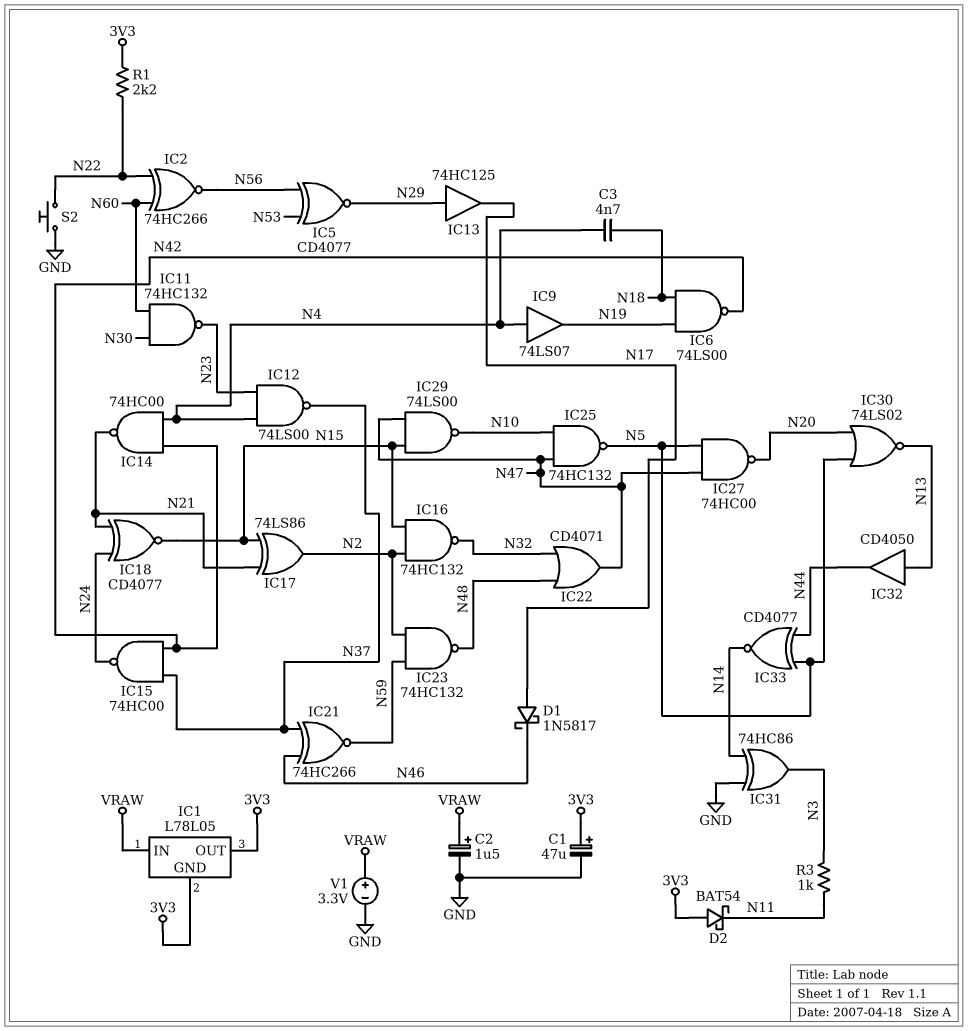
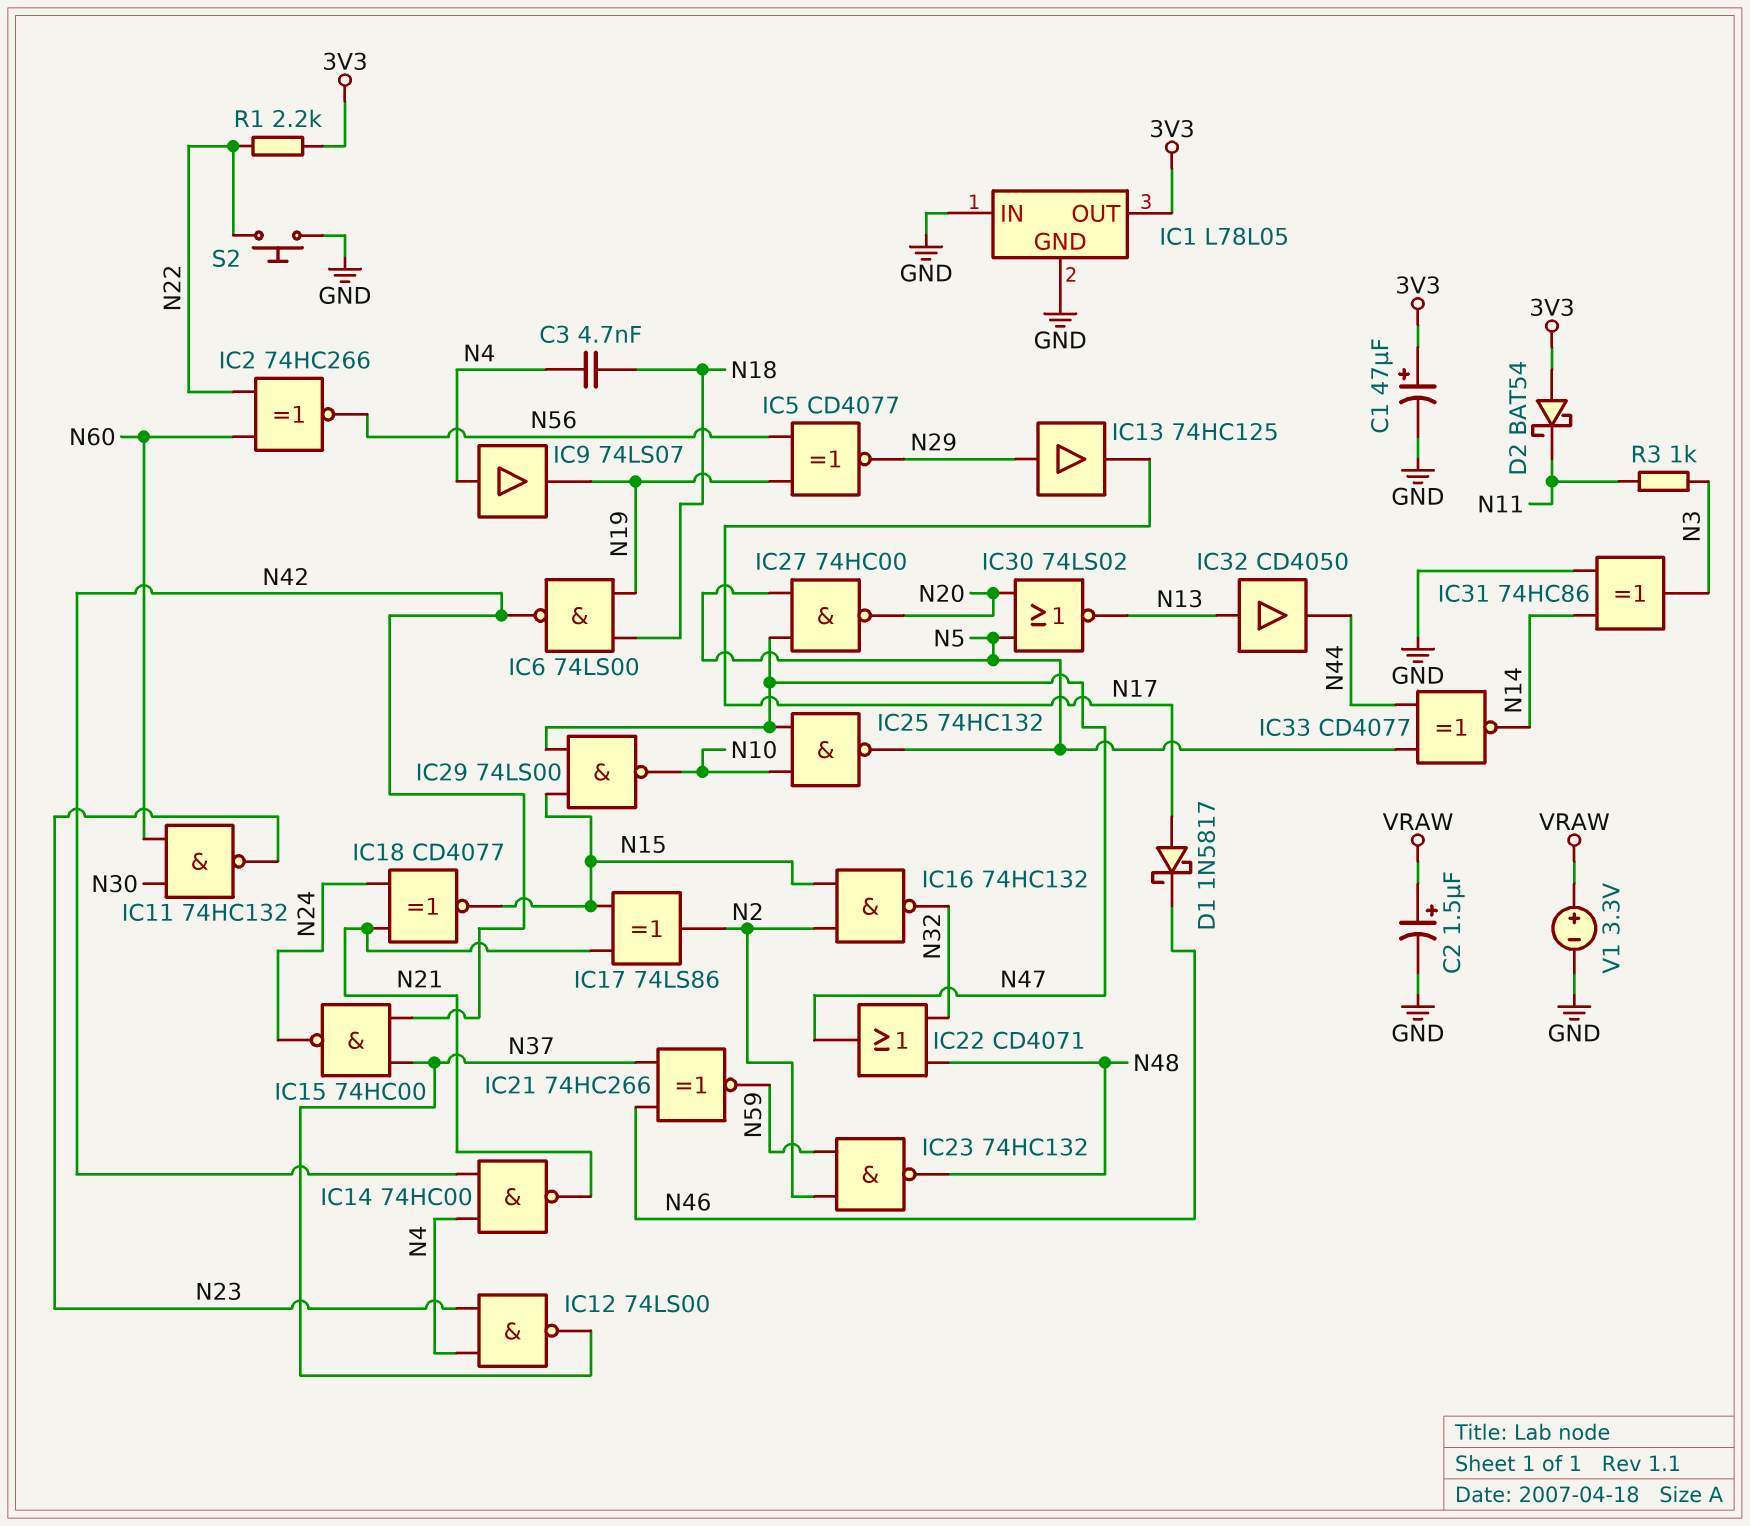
IC1 pin GND: 3V3 -> GND
IC1 pin IN: VRAW -> GND
IC5: XNOR CD4077 (in N53, in N56, out N29) -> XNOR CD4077 (in N19, in N56, out N29)

